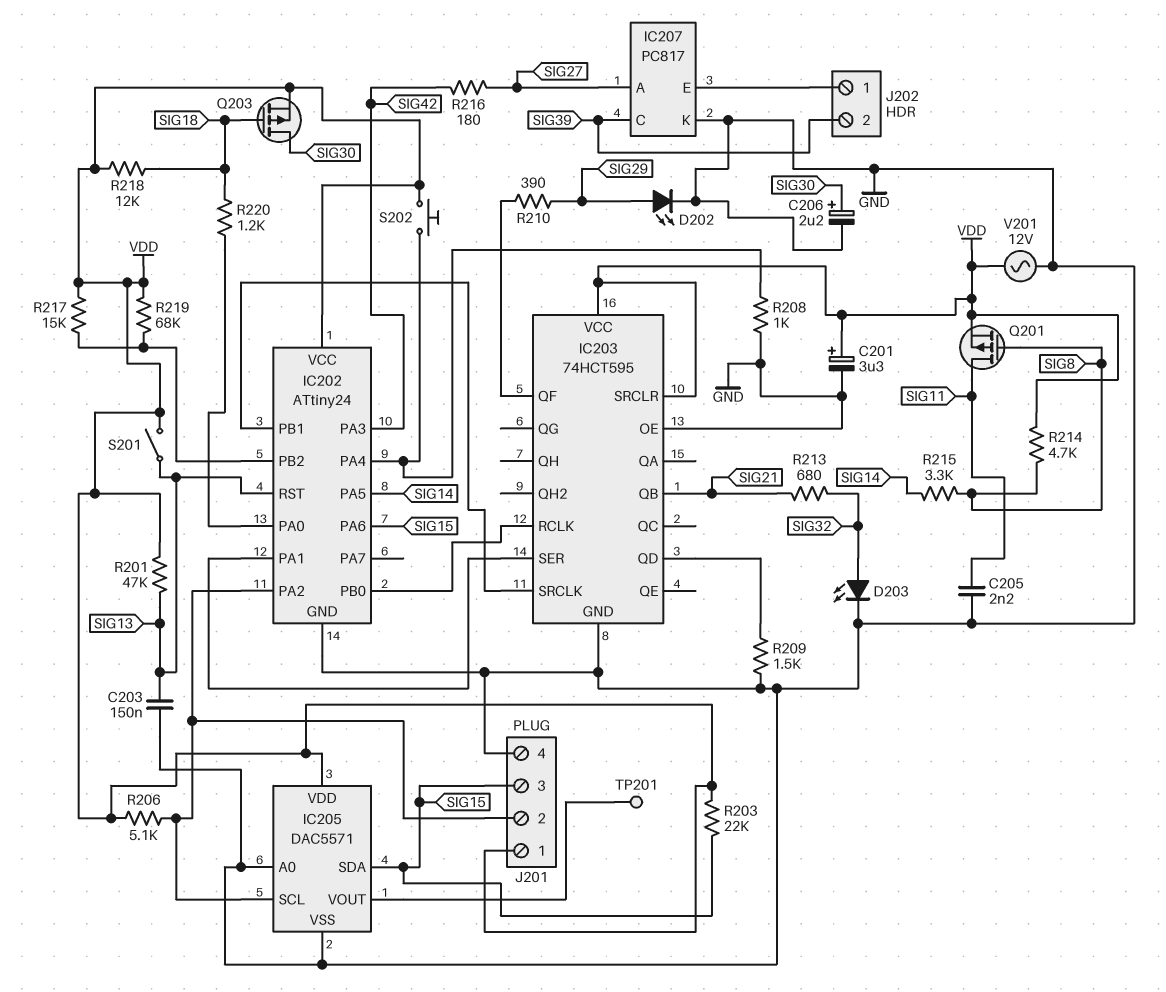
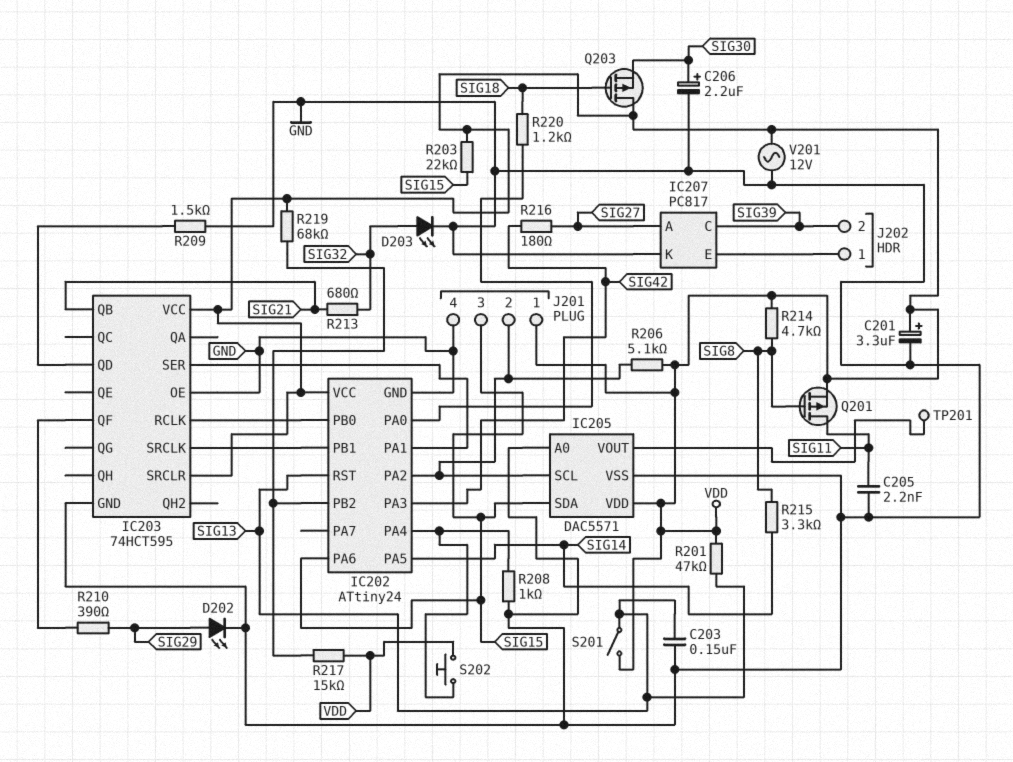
Q203: PMOS (G SIG18, D SIG30, S VDD) -> PMOS (G SIG18, D VDD, S SIG30)
R218: 12k (SIG18, VDD) -> none

